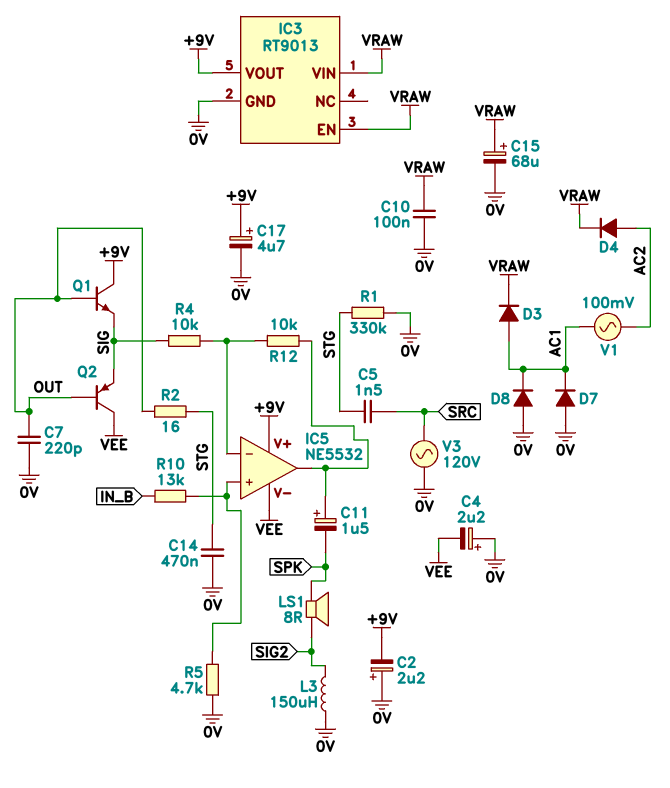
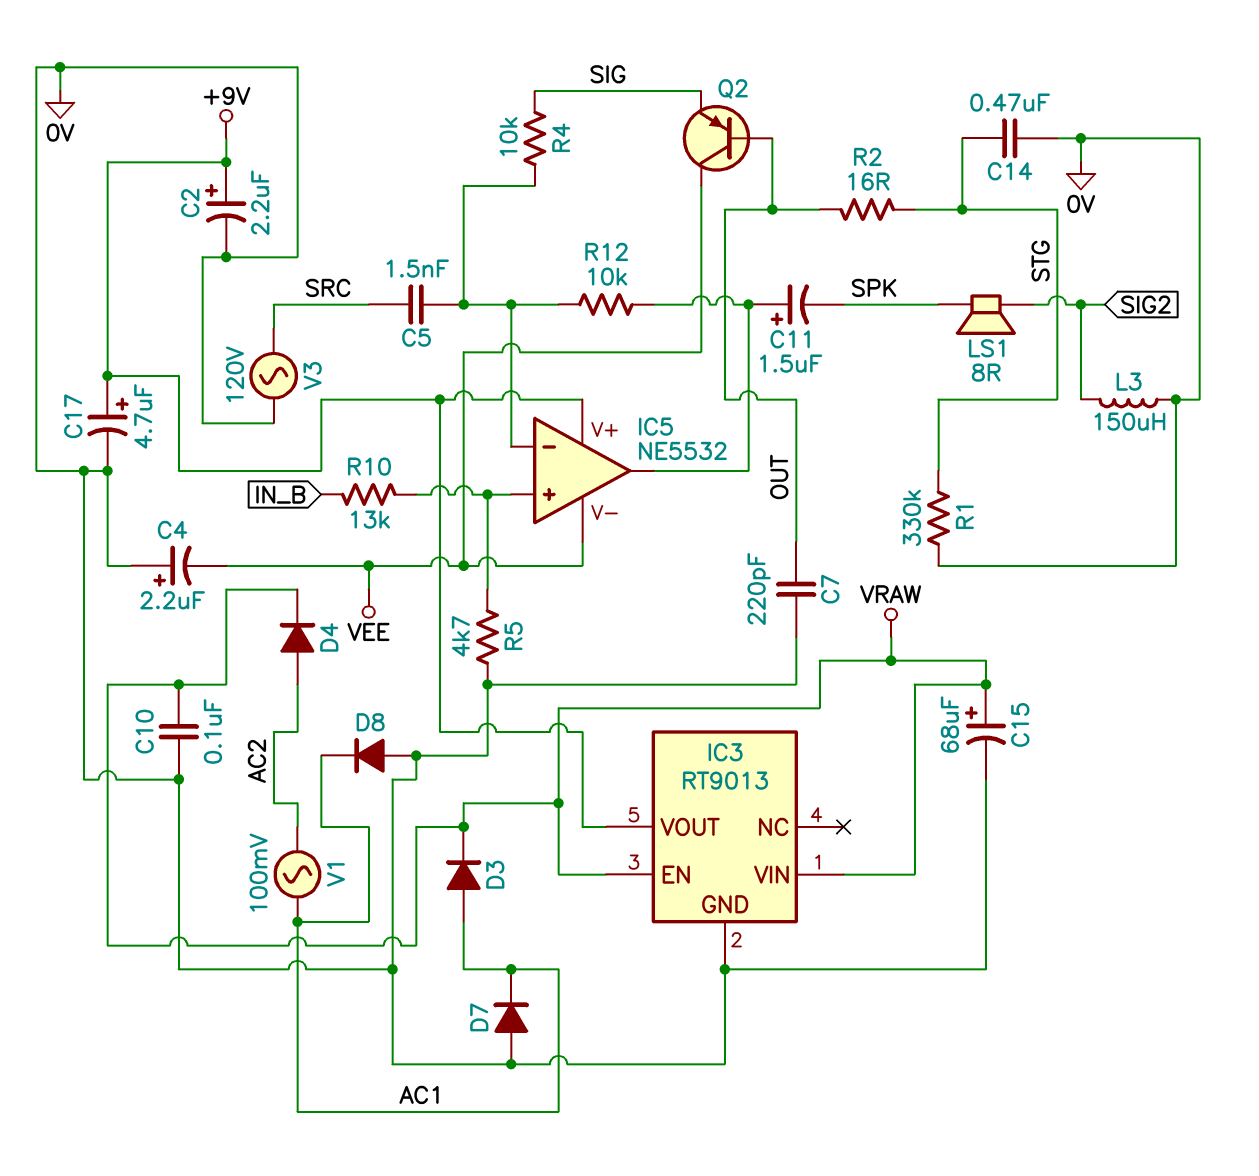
C2: 2.2uF (plus 0V, minus +9V) -> 2.2uF (plus +9V, minus 0V)
C5: 1.5nF (SRC, STG) -> 1.5nF (IC5/in-, SRC)
Q1: NPN (B OUT, C +9V, E SIG) -> none

